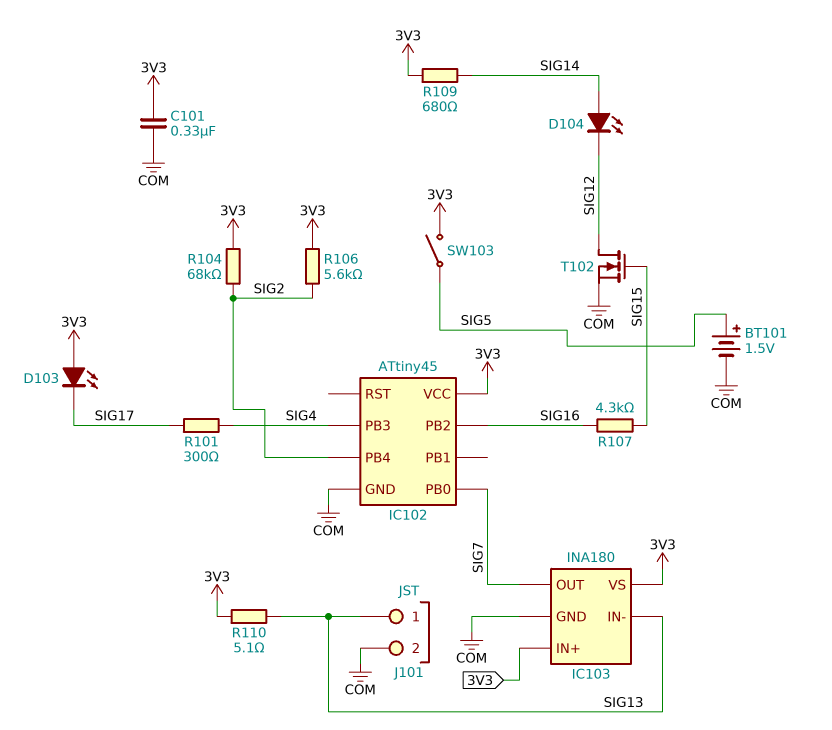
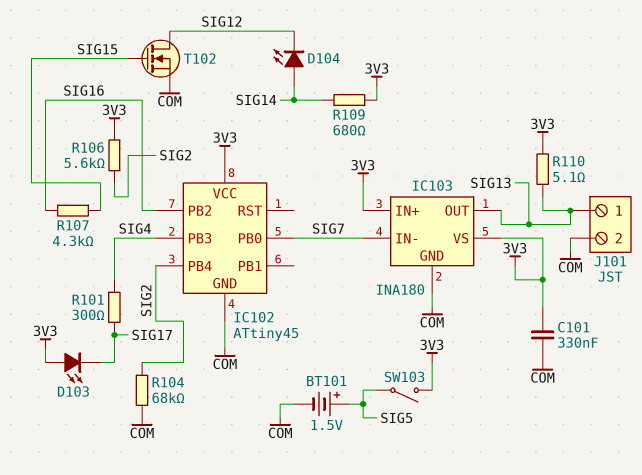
IC103 pin IN-: SIG13 -> SIG7
IC103 pin OUT: SIG7 -> SIG13
R104: 68k (3V3, SIG2) -> 68k (COM, SIG2)

